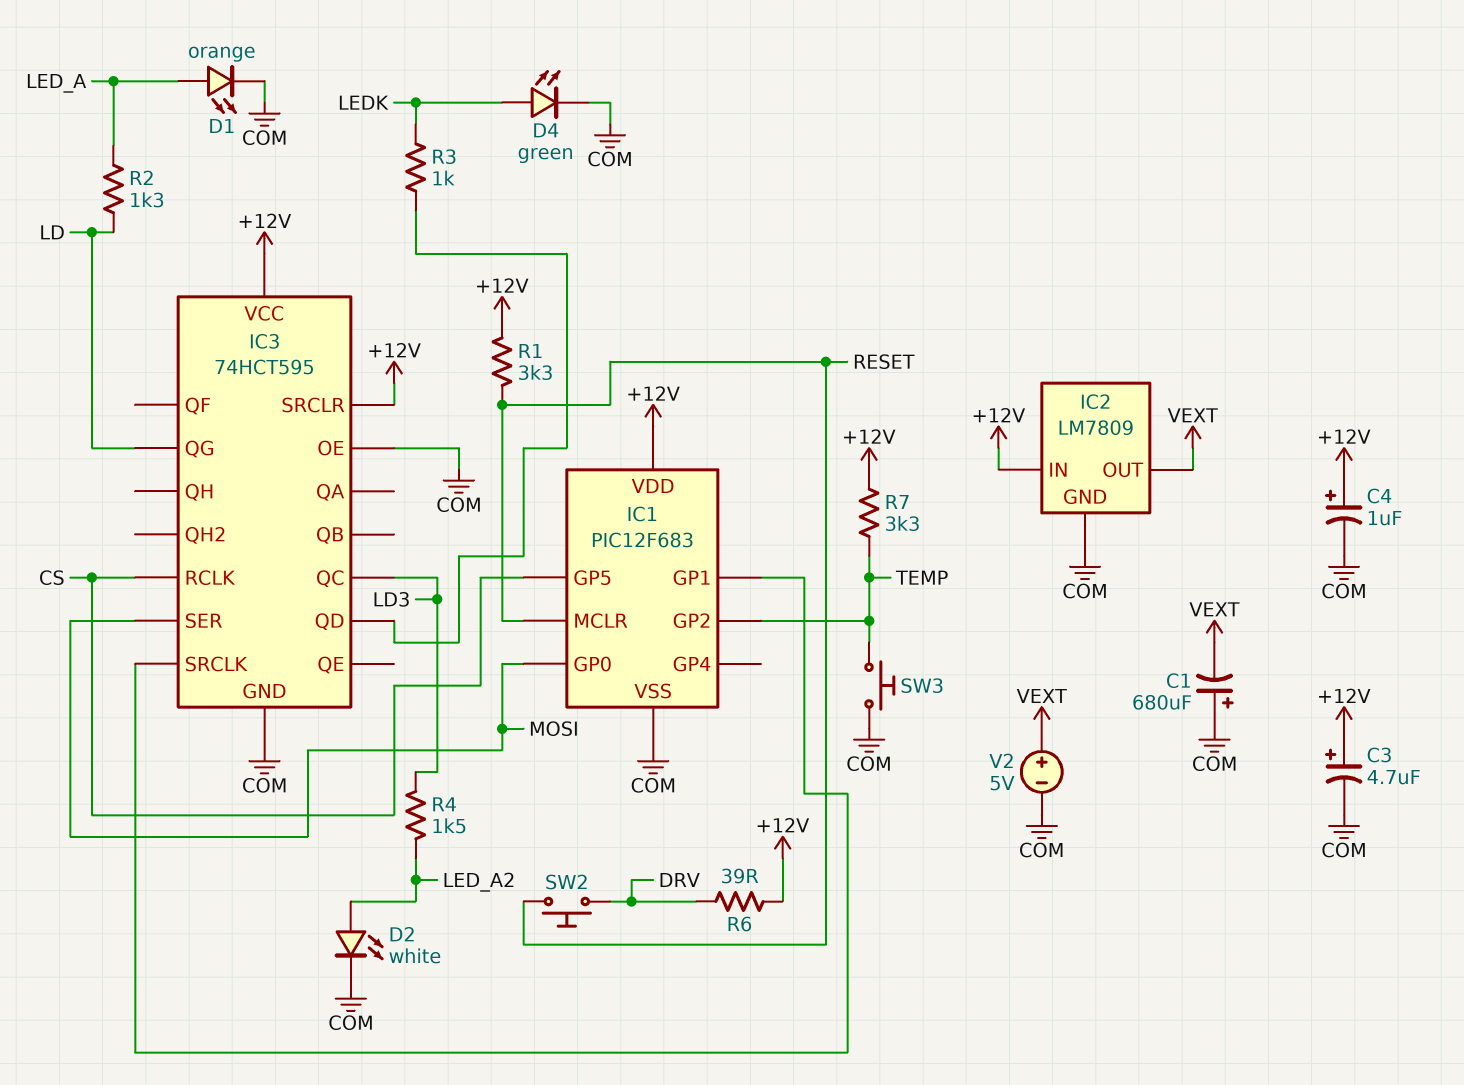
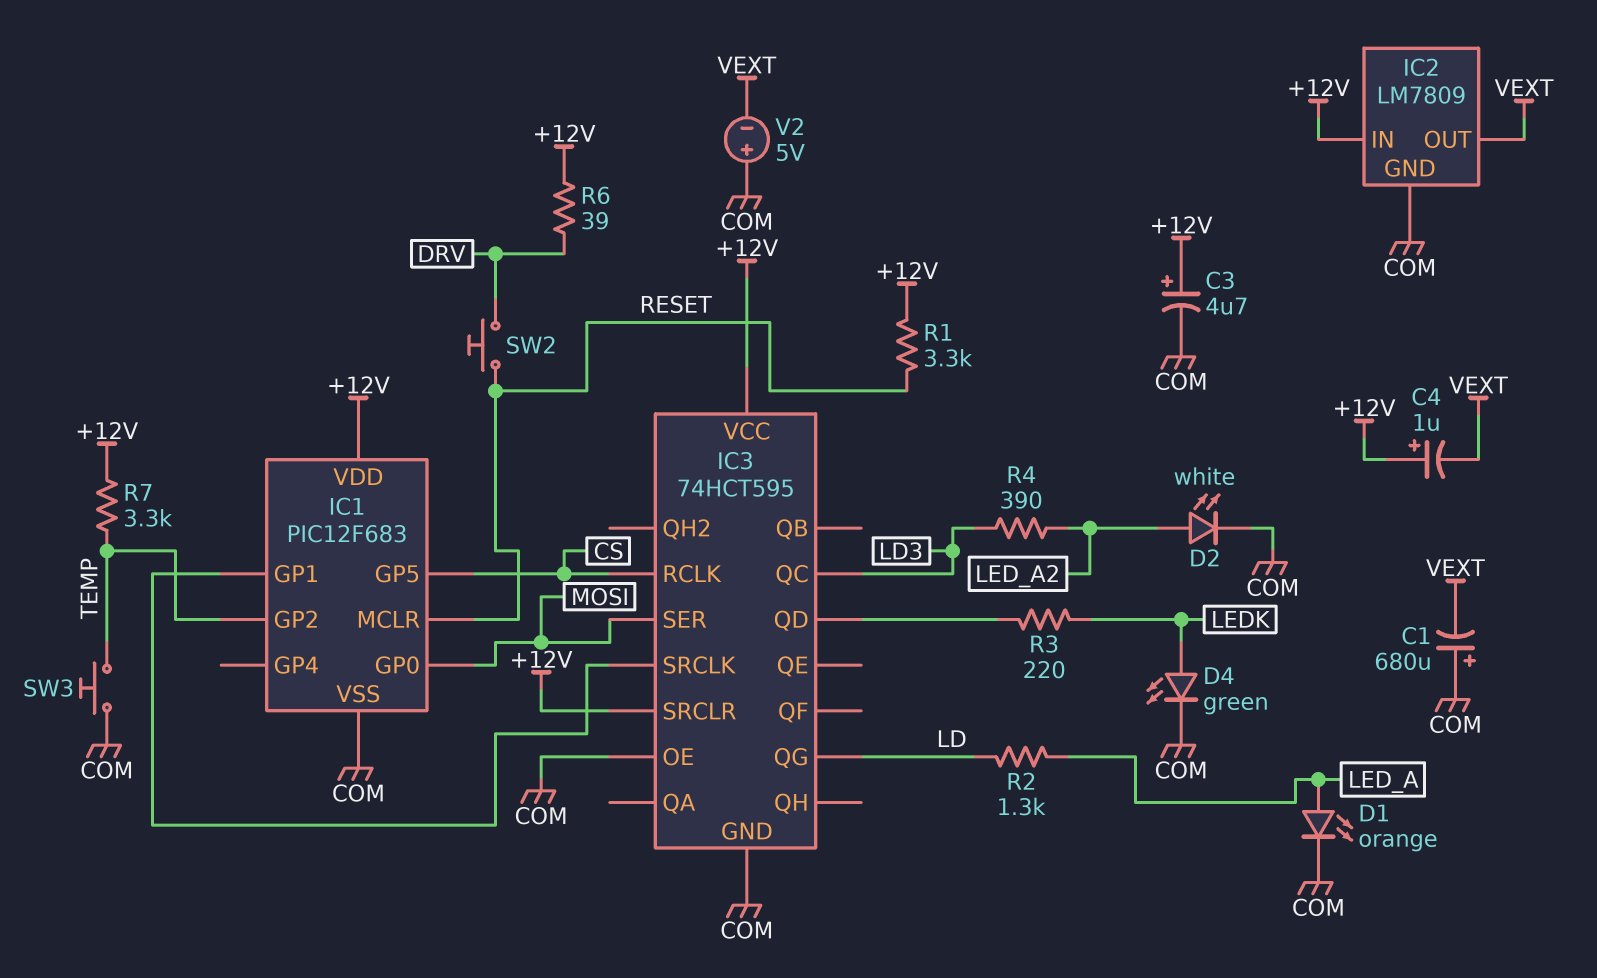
C4: 1uF (plus +12V, minus COM) -> 1uF (plus +12V, minus VEXT)
R3: 1k (IC3/QD, LEDK) -> 220 (IC3/QD, LEDK)
R4: 1.5k (LD3, LED_A2) -> 390 (LD3, LED_A2)
V2: 5V (plus VEXT, minus COM) -> 5V (plus COM, minus VEXT)

